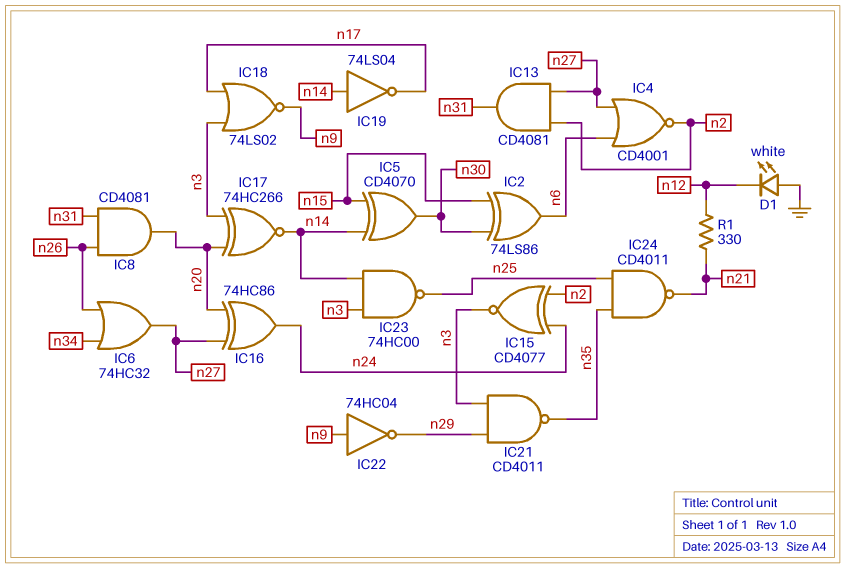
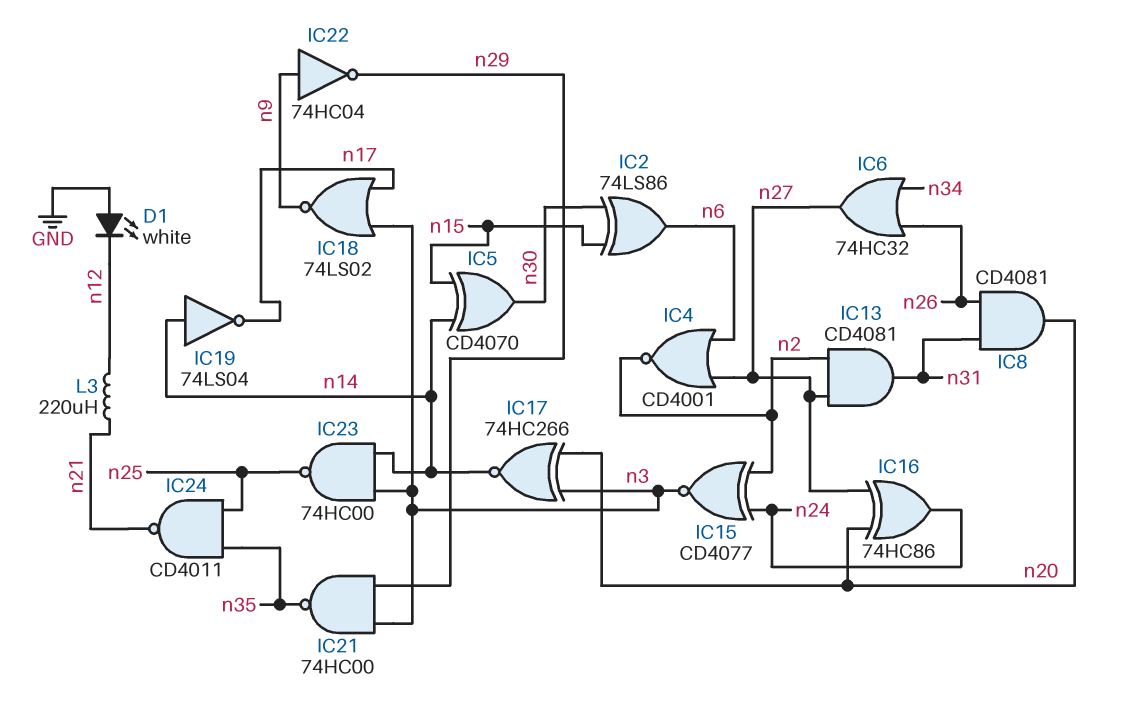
IC21: NAND CD4011 (in n3, in n29, out n35) -> NAND 74HC00 (in n3, in n29, out n35)
L3: none -> 220uH (n12, n21)
R1: 330 (n12, n21) -> none

